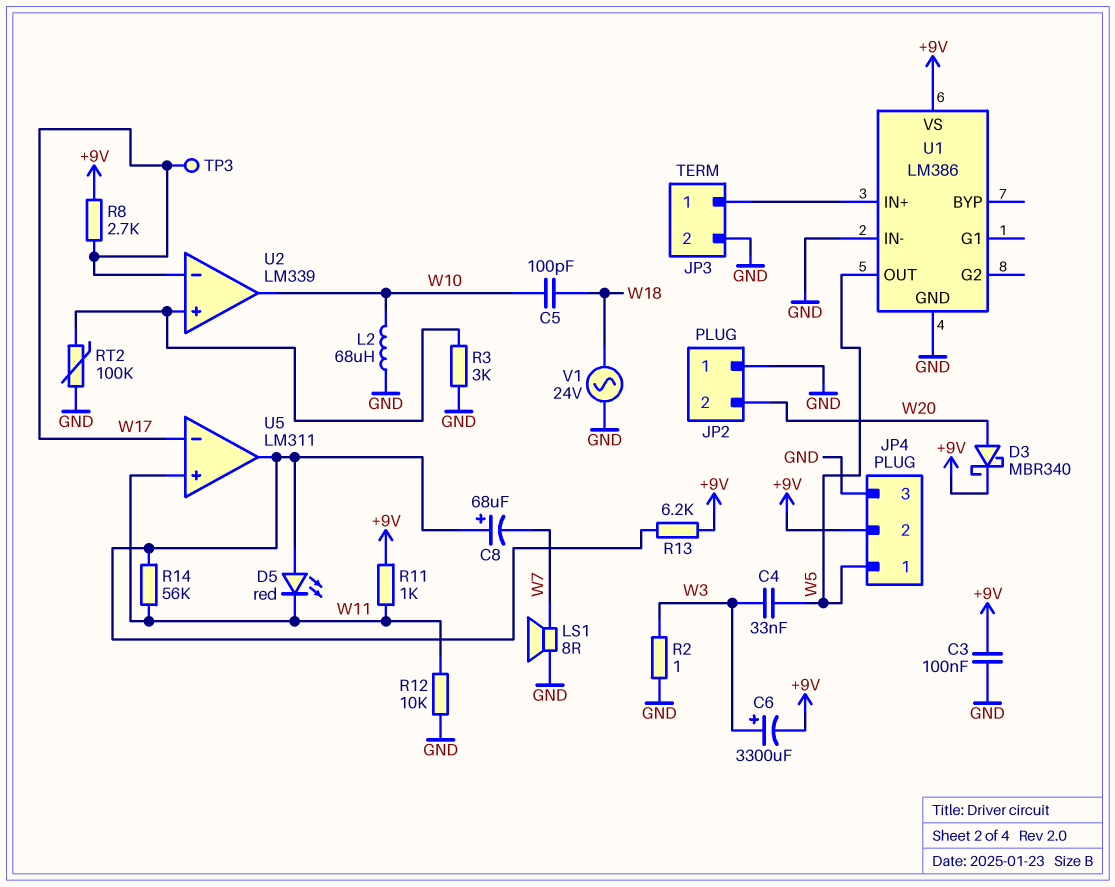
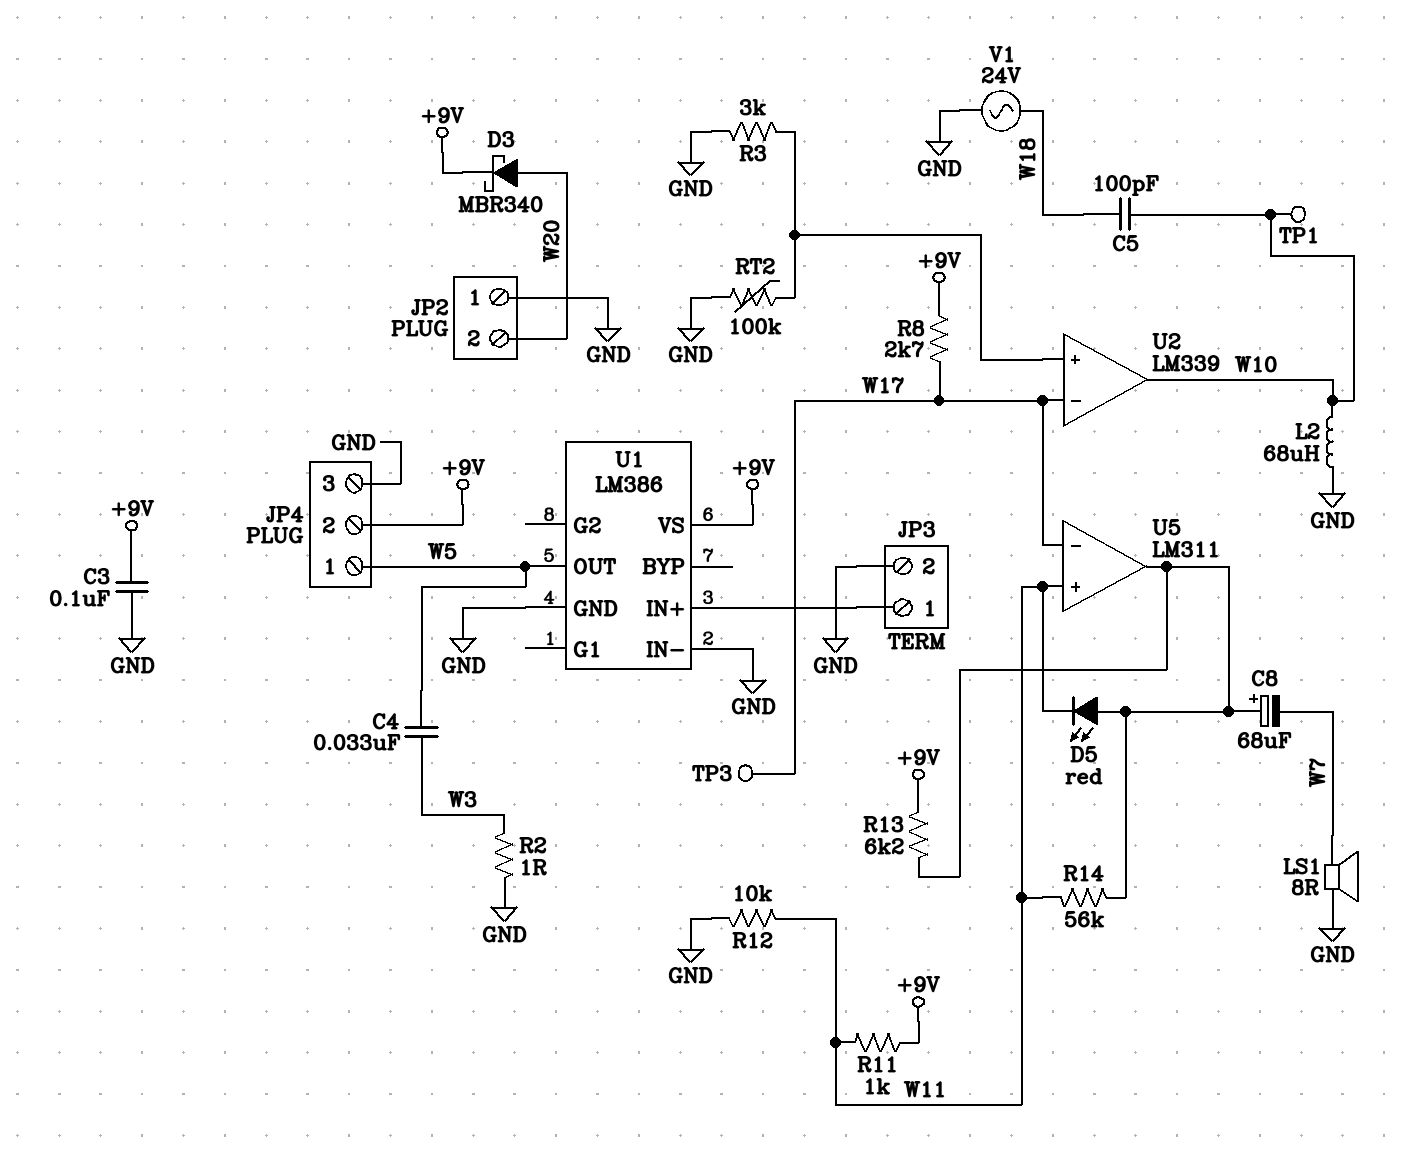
C6: 3300uF (plus W3, minus +9V) -> none
TP1: none -> test point (W10)

